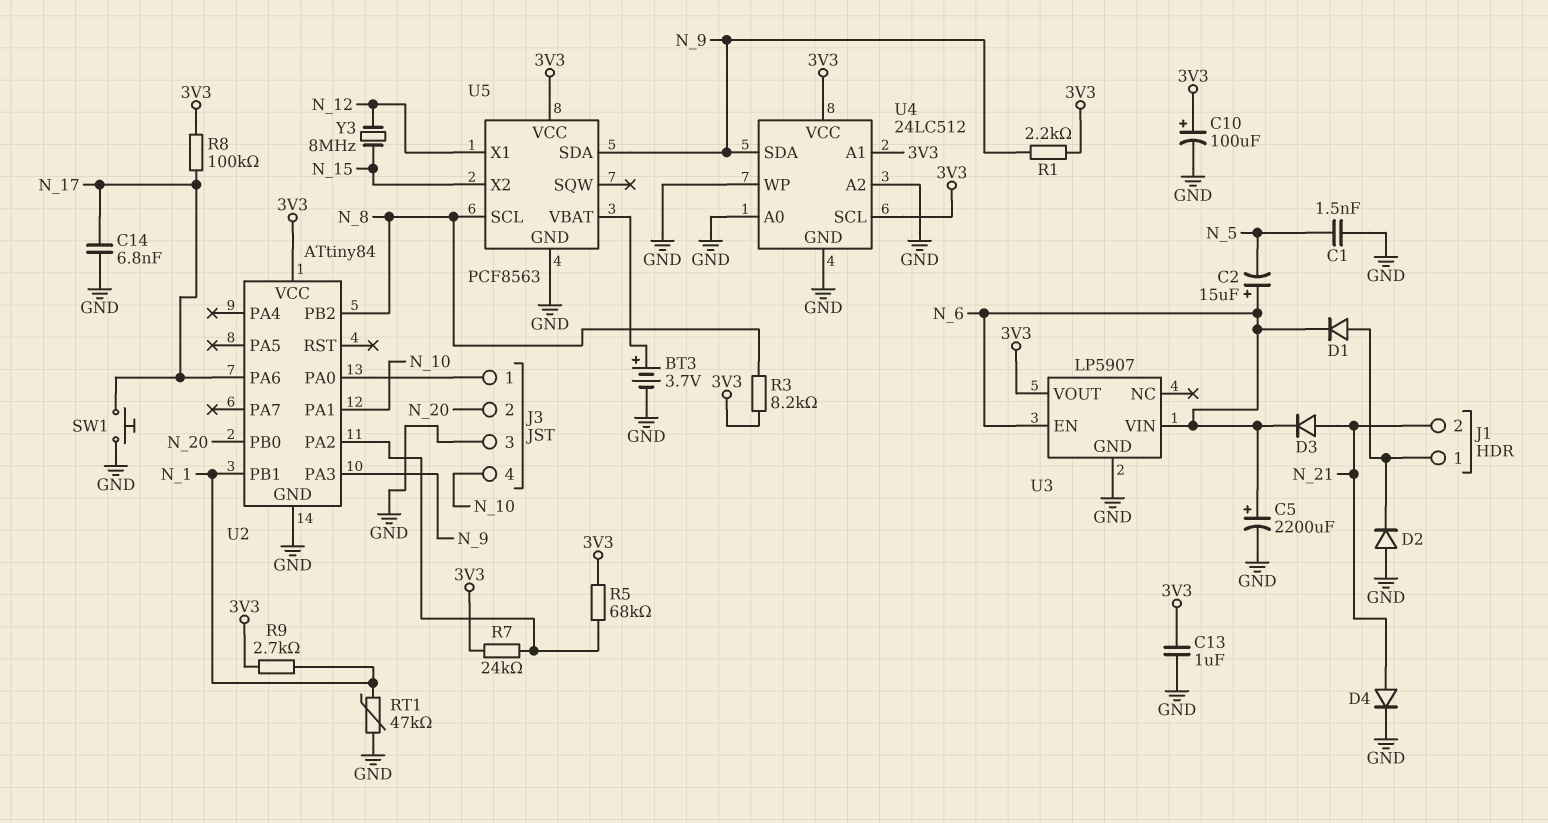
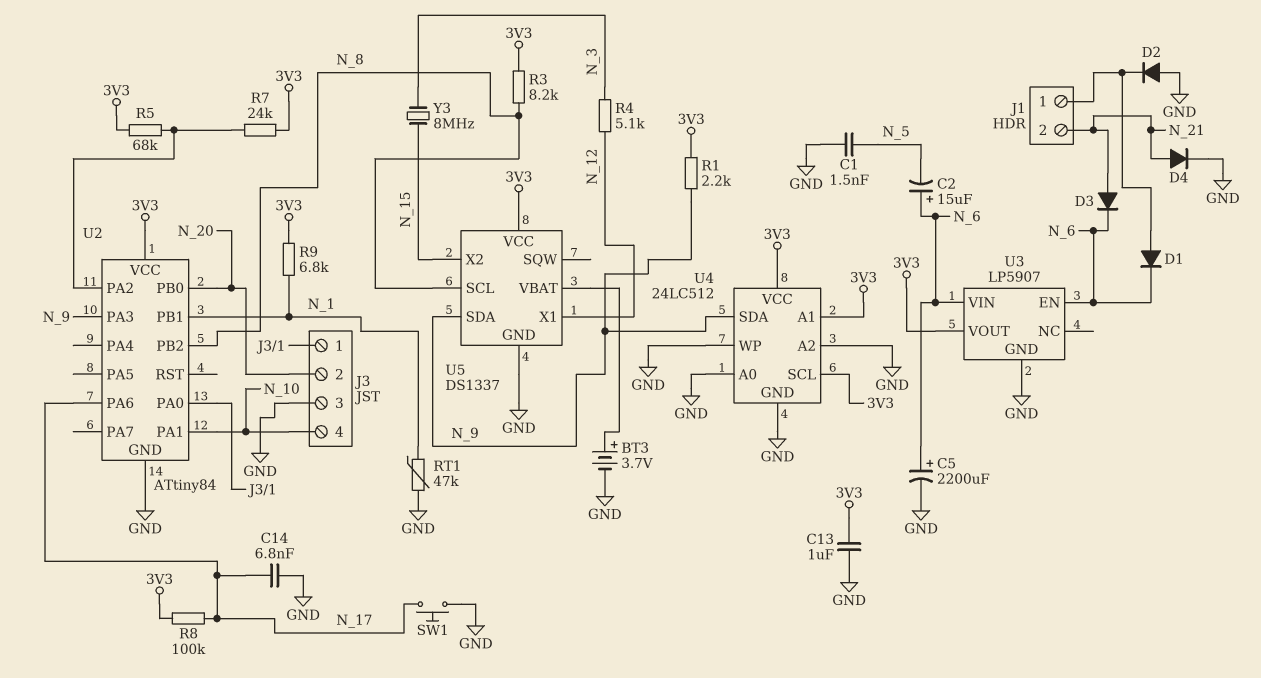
C10: 100uF (plus 3V3, minus GND) -> none
R4: none -> 5.1k (N_3, N_12)
R9: 2.7k (3V3, N_1) -> 6.8k (3V3, N_1)
U5: PCF8563 -> DS1337
Y3: 8MHz (N_12, N_15) -> 8MHz (N_3, N_15)

